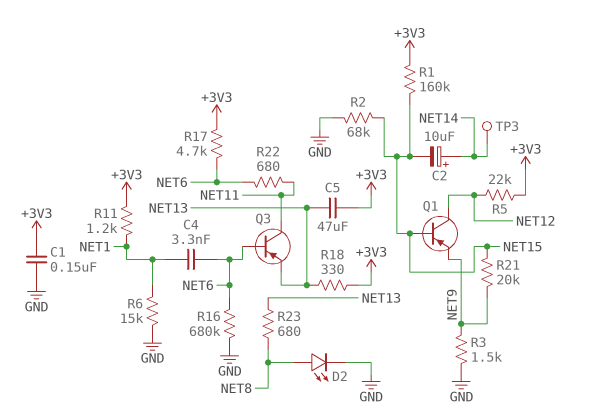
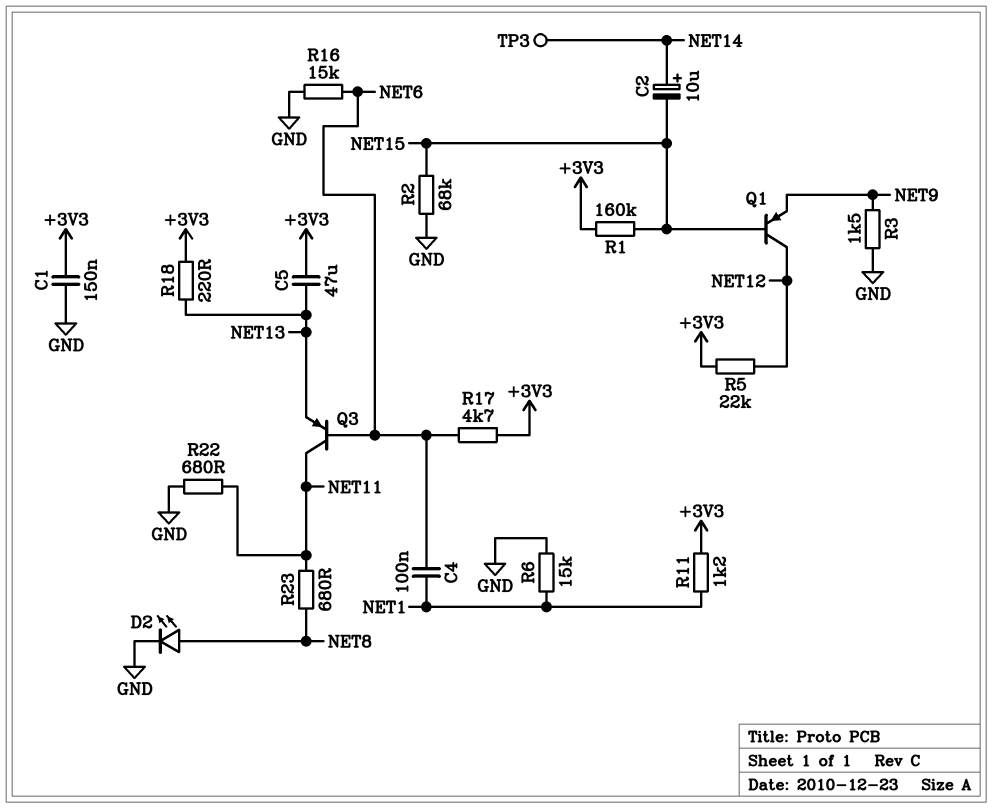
C4: 3.3nF (NET1, NET6) -> 100nF (NET1, NET6)
R16: 680k (GND, NET6) -> 15k (GND, NET6)
R18: 330 (+3V3, NET13) -> 220 (+3V3, NET13)
R21: 20k (NET9, NET15) -> none
R22: 680 (NET6, NET11) -> 680 (GND, NET11)
R23: 680 (NET8, NET13) -> 680 (NET8, NET11)

